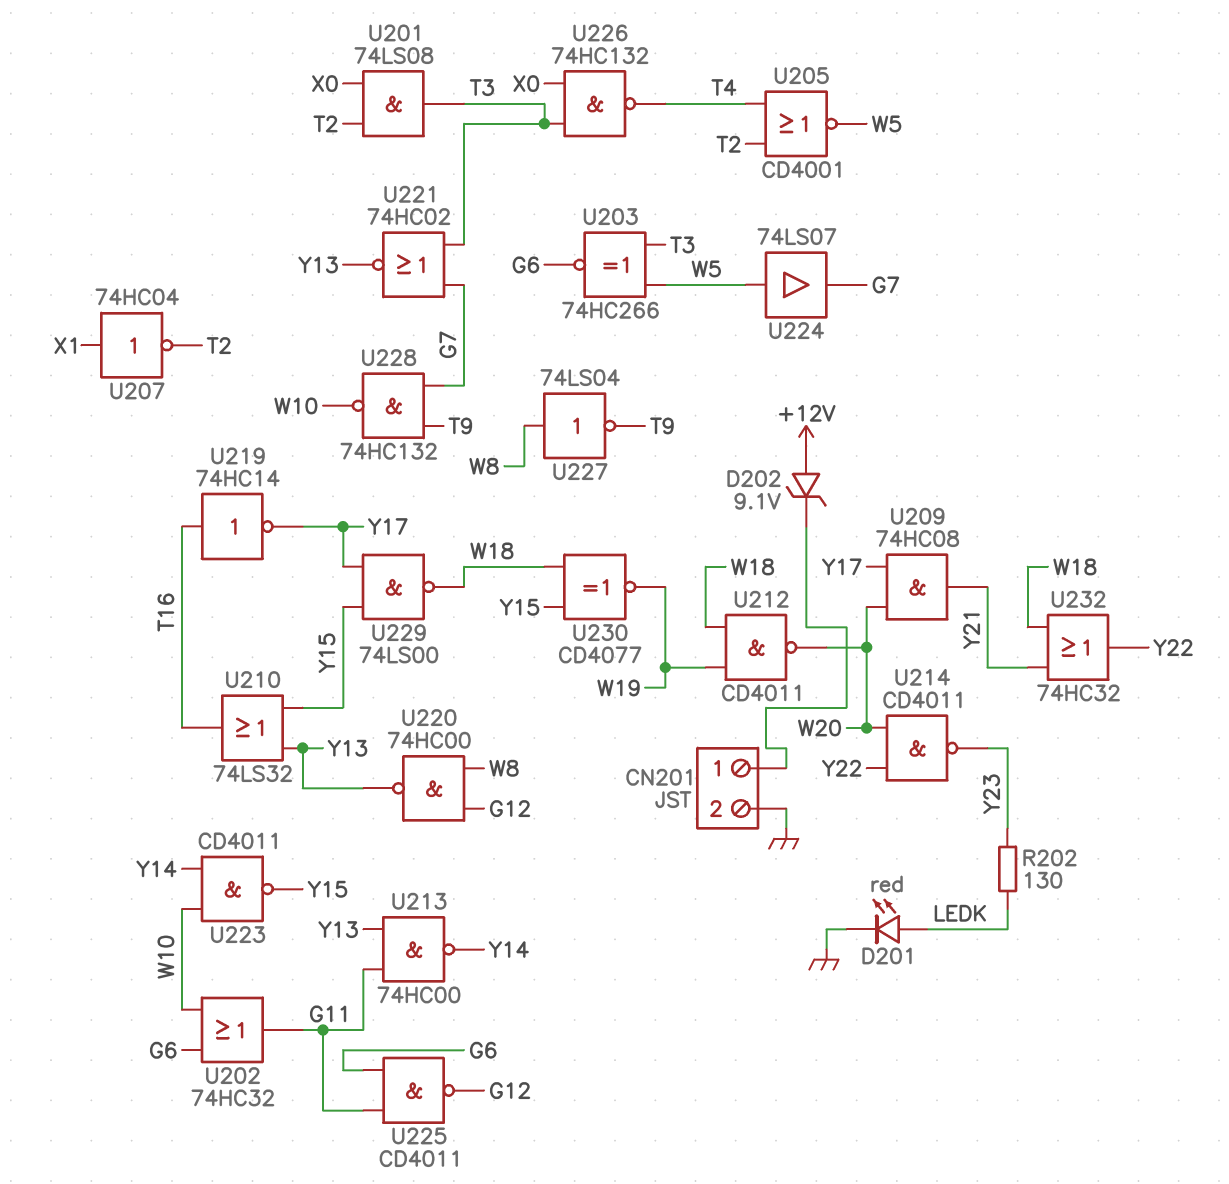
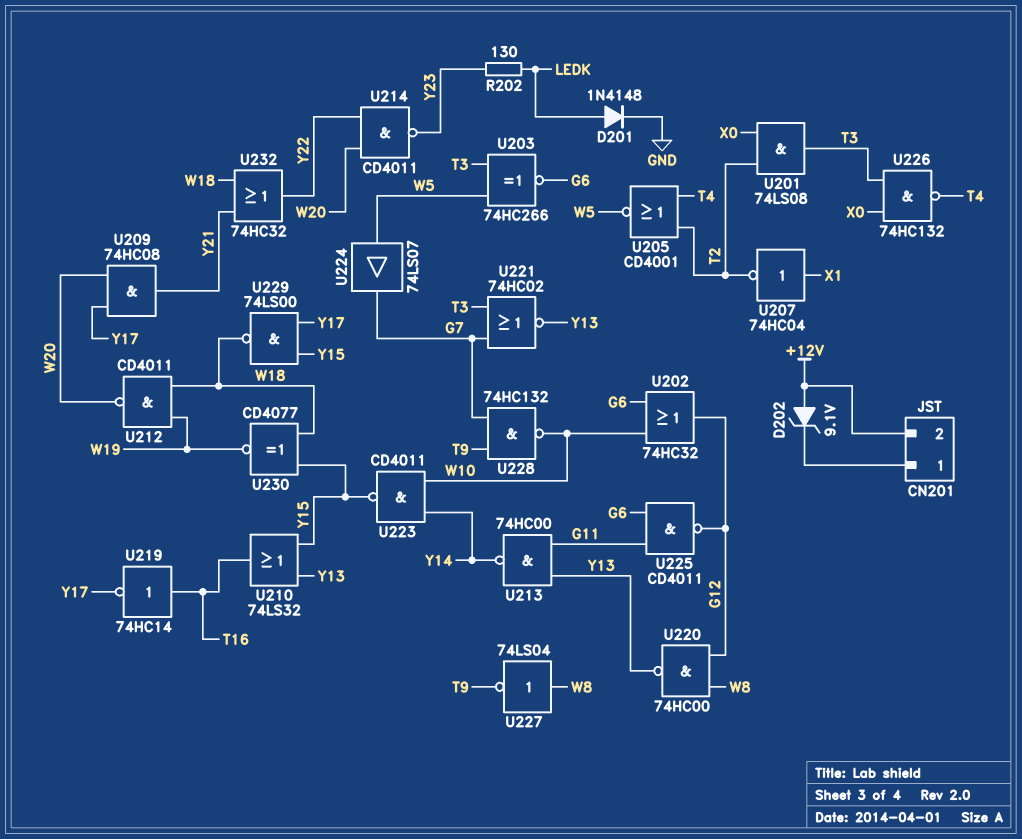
CN201 pin 2: GND -> +12V
D201: LED red (A LEDK, K GND) -> diode 1N4148 (A LEDK, K GND)
U202: OR 74HC32 (in G6, in W10, out G11) -> OR 74HC32 (in G6, in W10, out G12)

